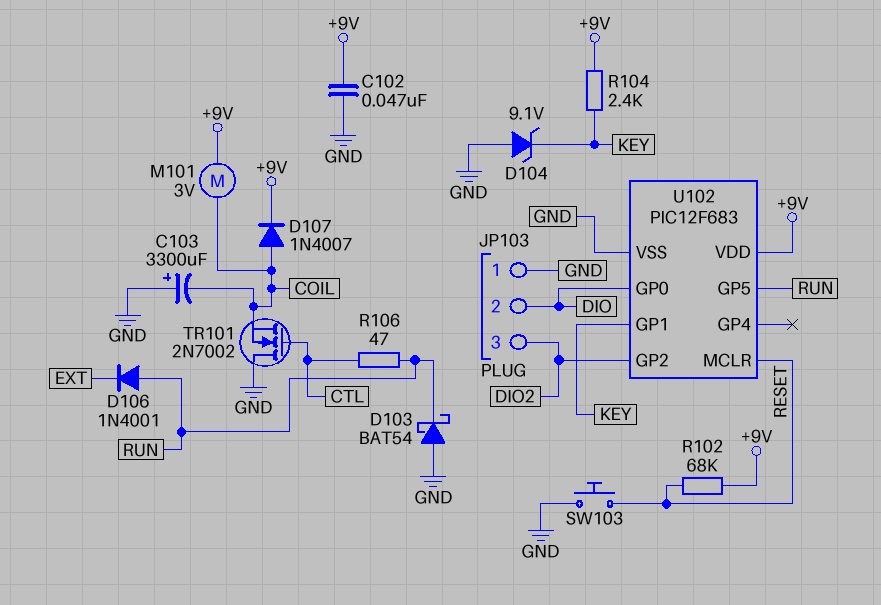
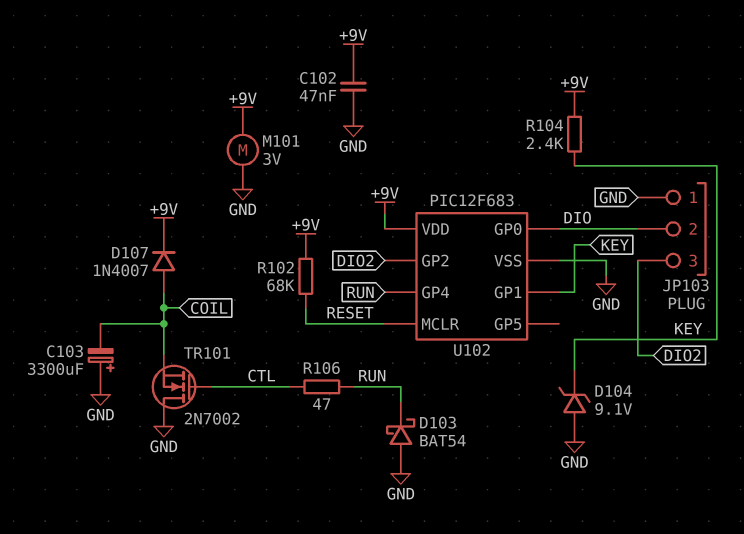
D106: diode 1N4001 (A RUN, K EXT) -> none
M101: motor 3V (+9V, COIL) -> motor 3V (+9V, GND)
SW103: button (GND, RESET) -> none
U102 pin GP4: none -> RUN
U102 pin GP5: RUN -> none

